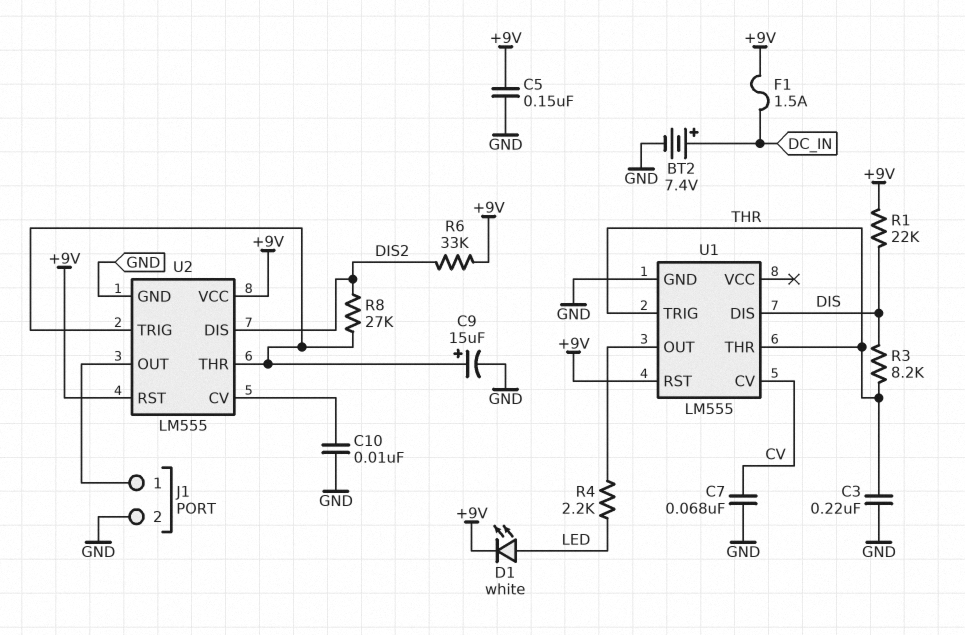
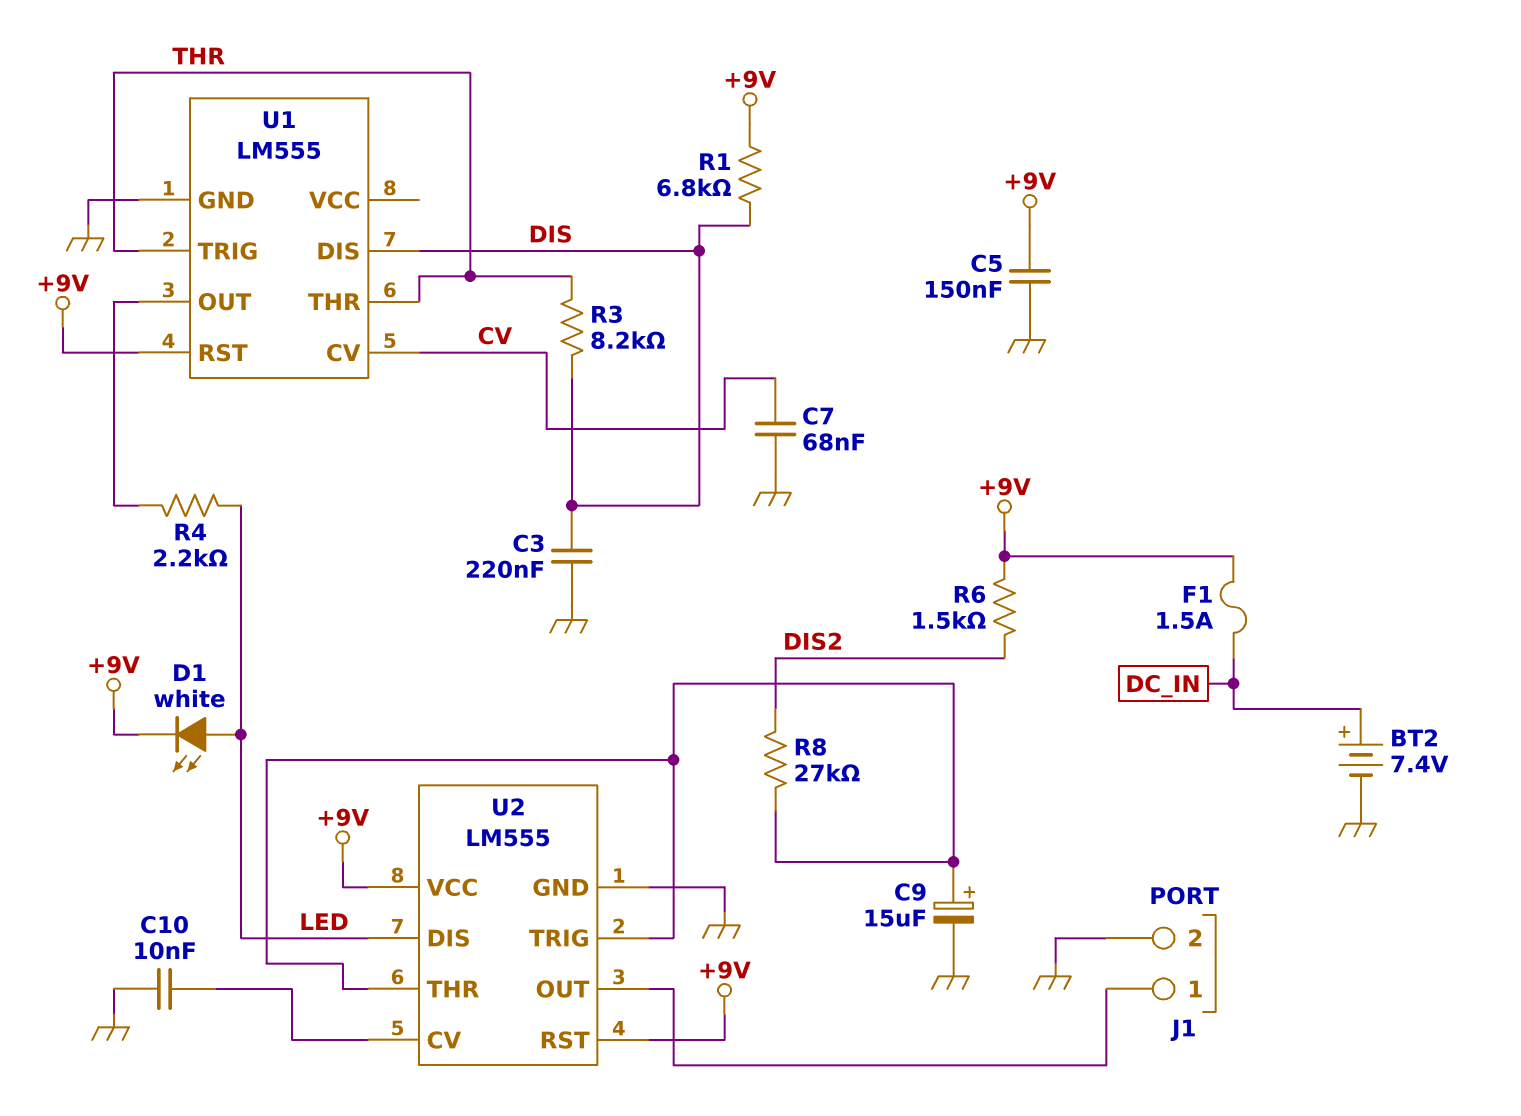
C3: 220nF (GND, THR) -> 220nF (DIS, GND)
R1: 22k (+9V, DIS) -> 6.8k (+9V, DIS)
R6: 33k (+9V, DIS2) -> 1.5k (+9V, DIS2)
U2 pin DIS: DIS2 -> LED

